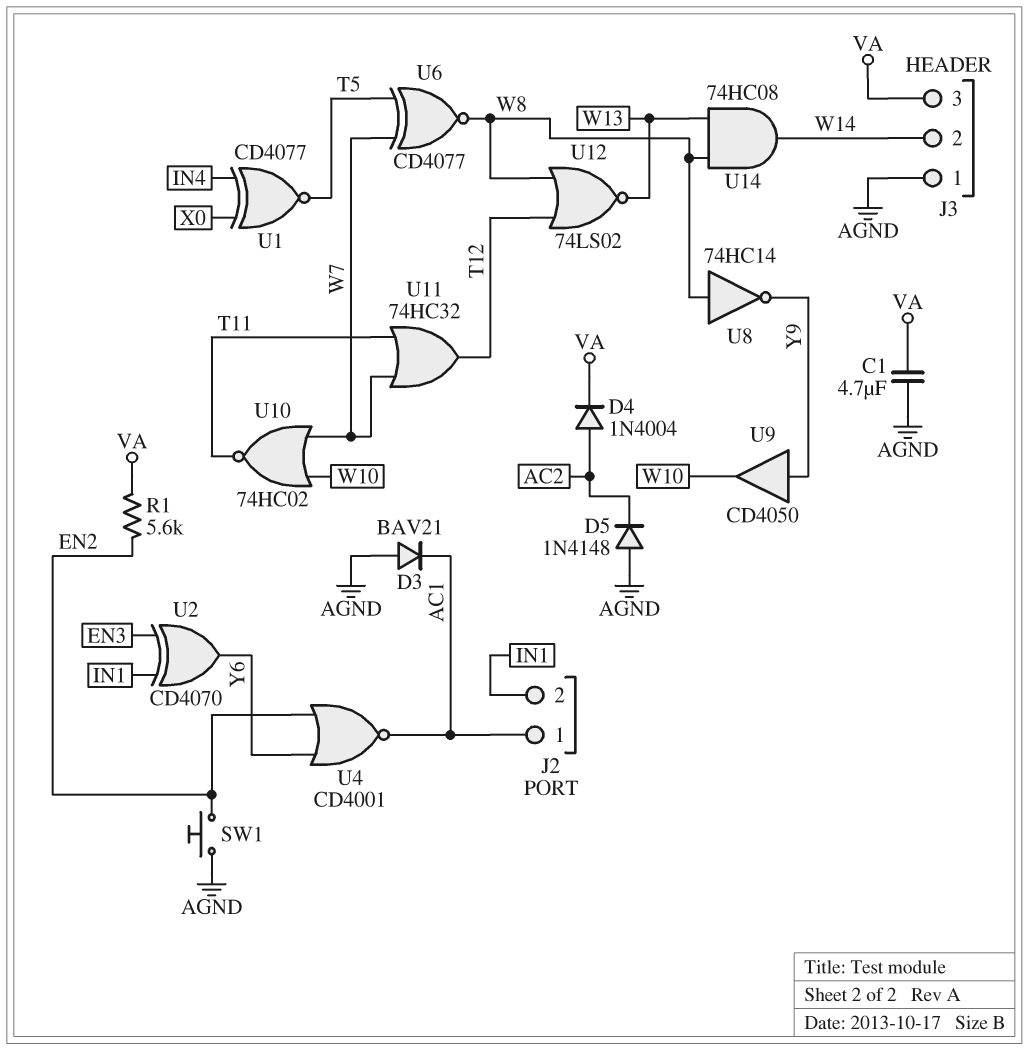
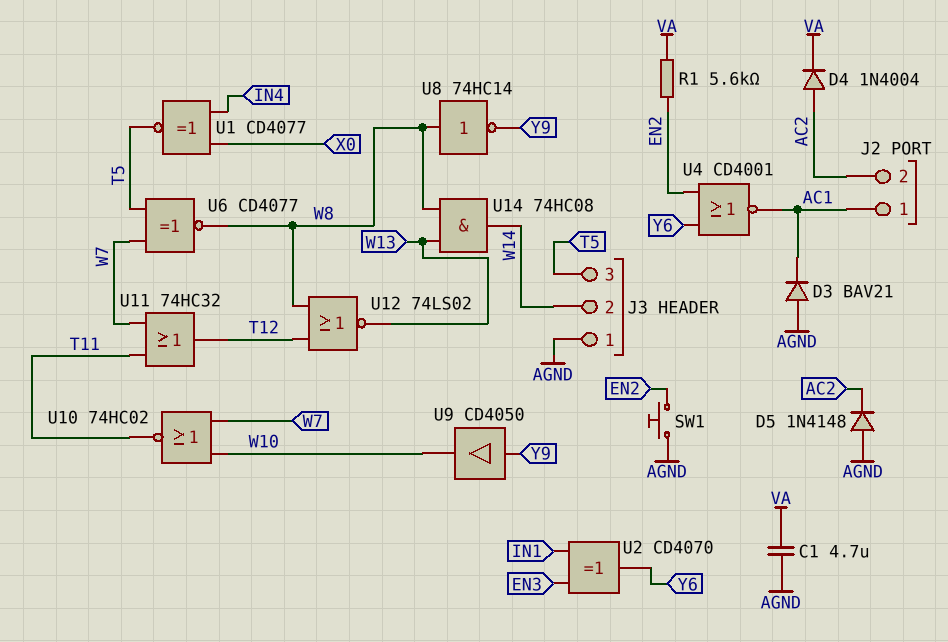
J2 pin 2: IN1 -> AC2
J3 pin 3: VA -> T5

